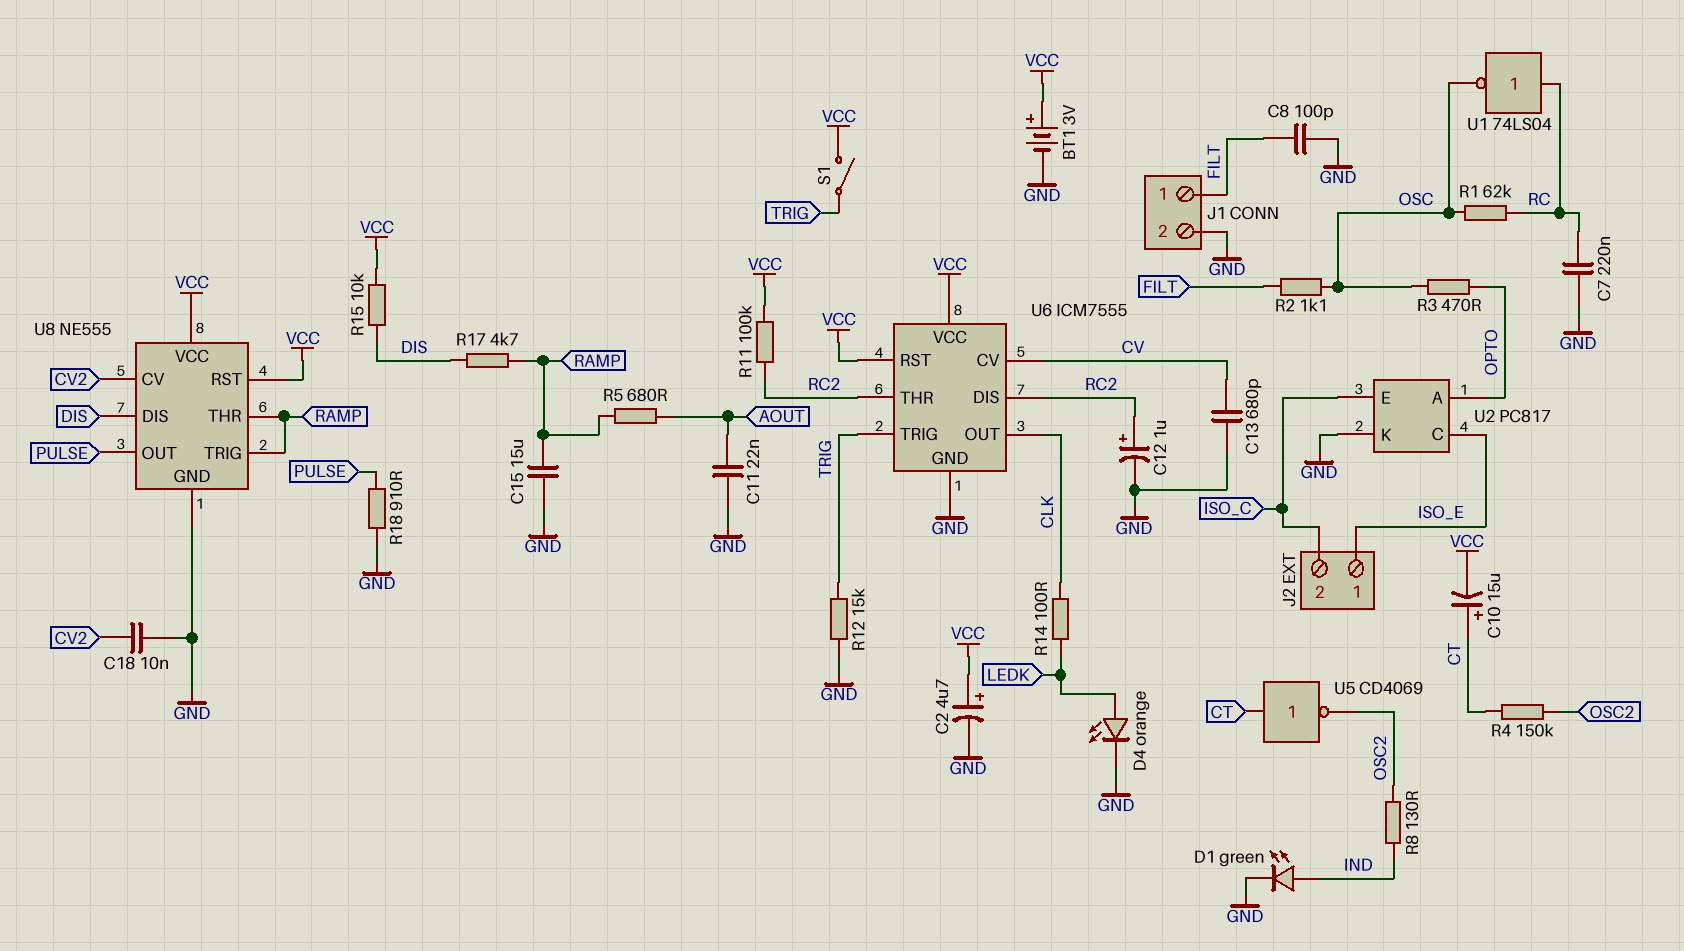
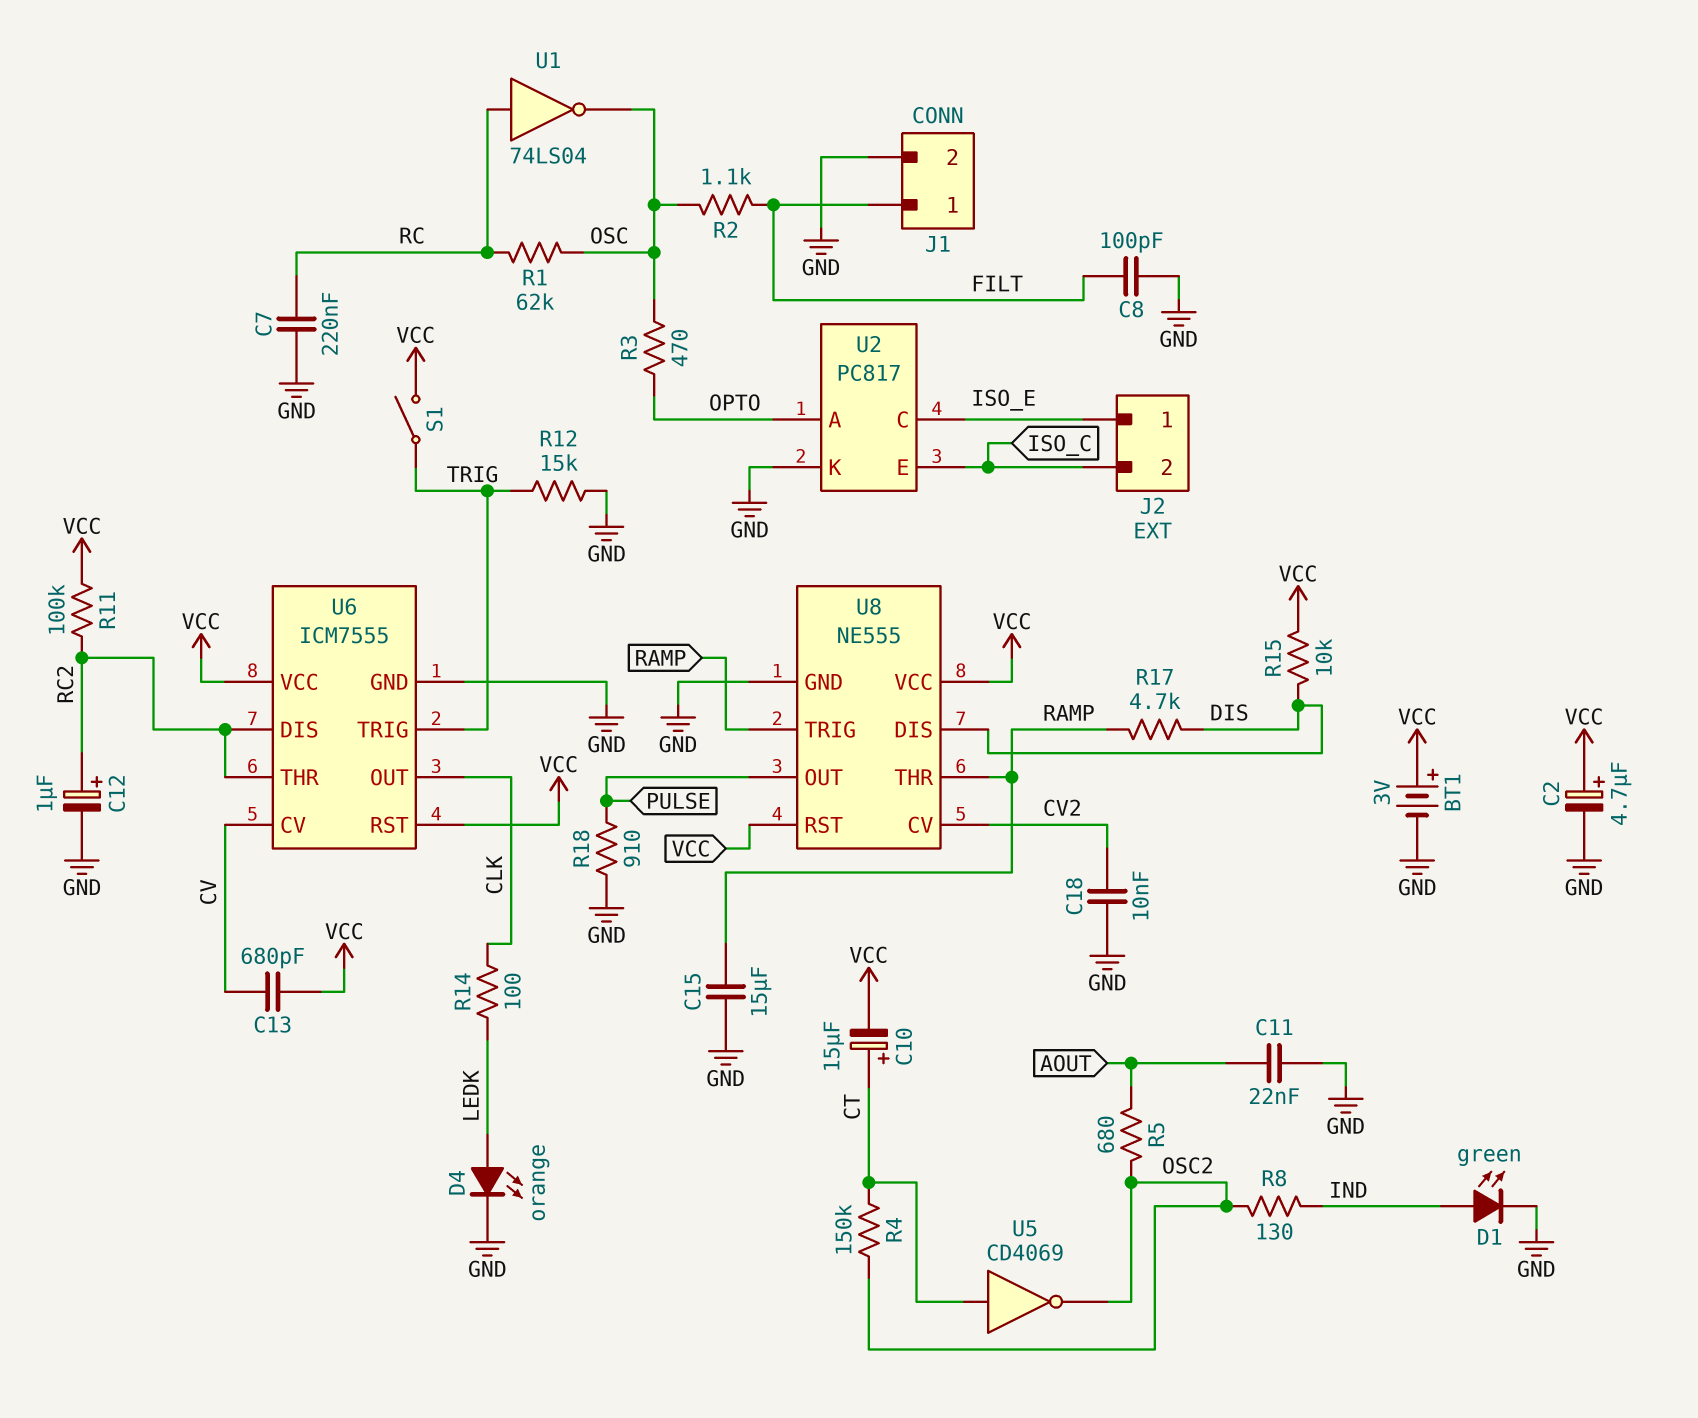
C13: 680pF (CV, GND) -> 680pF (CV, VCC)
R5: 680 (AOUT, RAMP) -> 680 (AOUT, OSC2)

